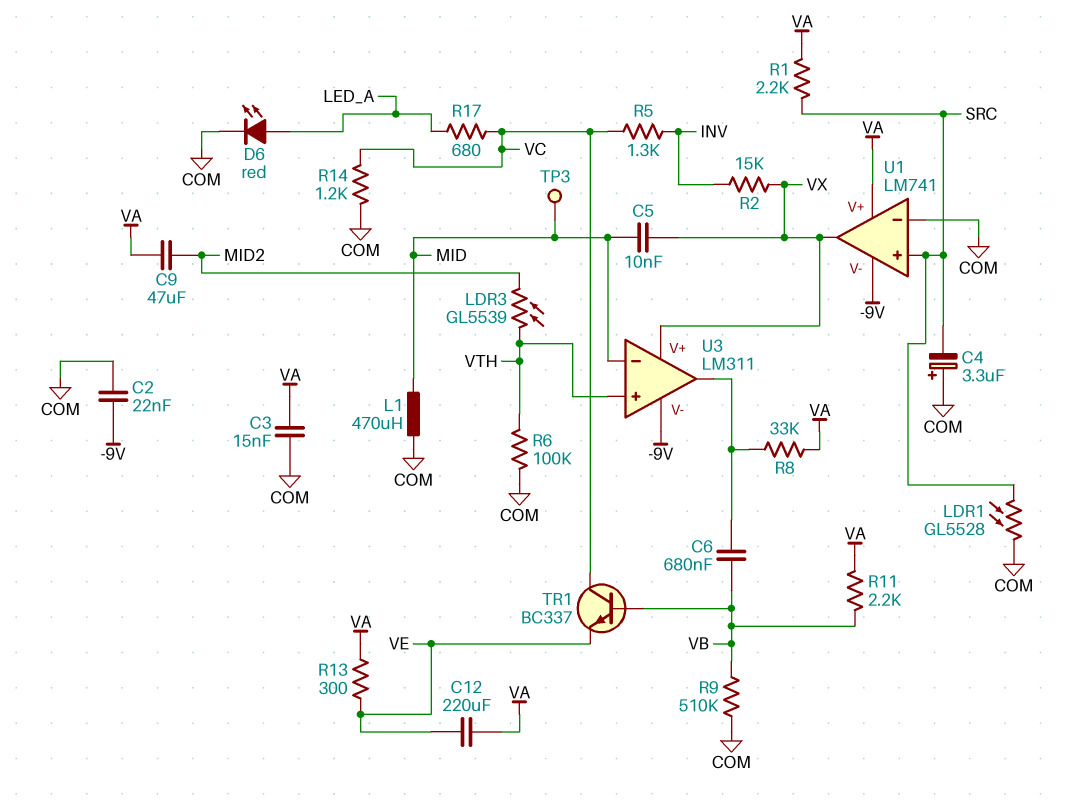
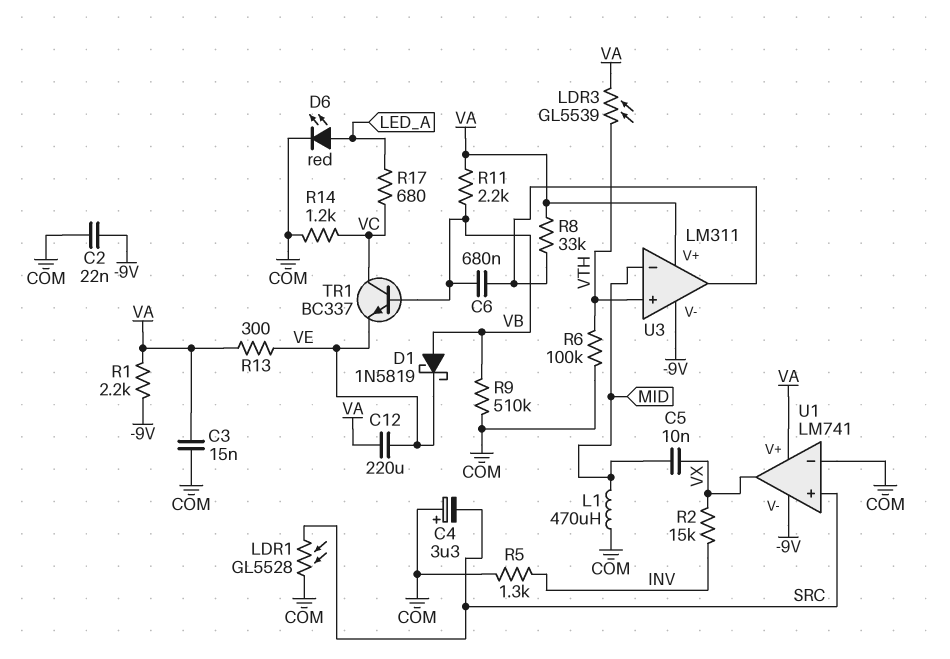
C9: 47uF (MID2, VA) -> none
D1: none -> schottky 1N5819 (A VB, K VE)
LDR3: GL5539 (MID2, VTH) -> GL5539 (VA, VTH)
R1: 2.2k (SRC, VA) -> 2.2k (-9V, VA)
R5: 1.3k (INV, VC) -> 1.3k (COM, INV)
TP3: test point (MID) -> none
U3 pin V+: VX -> VA

